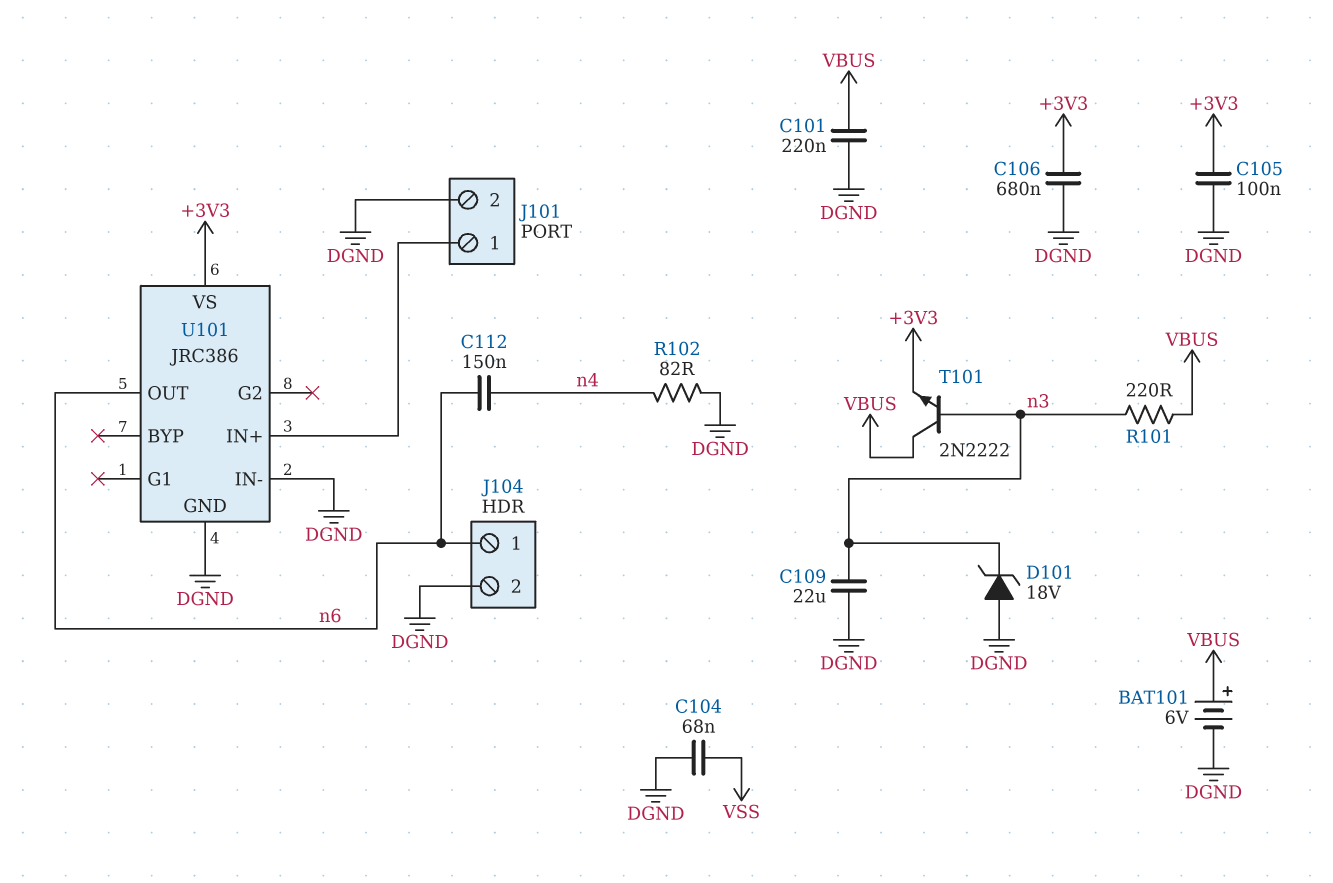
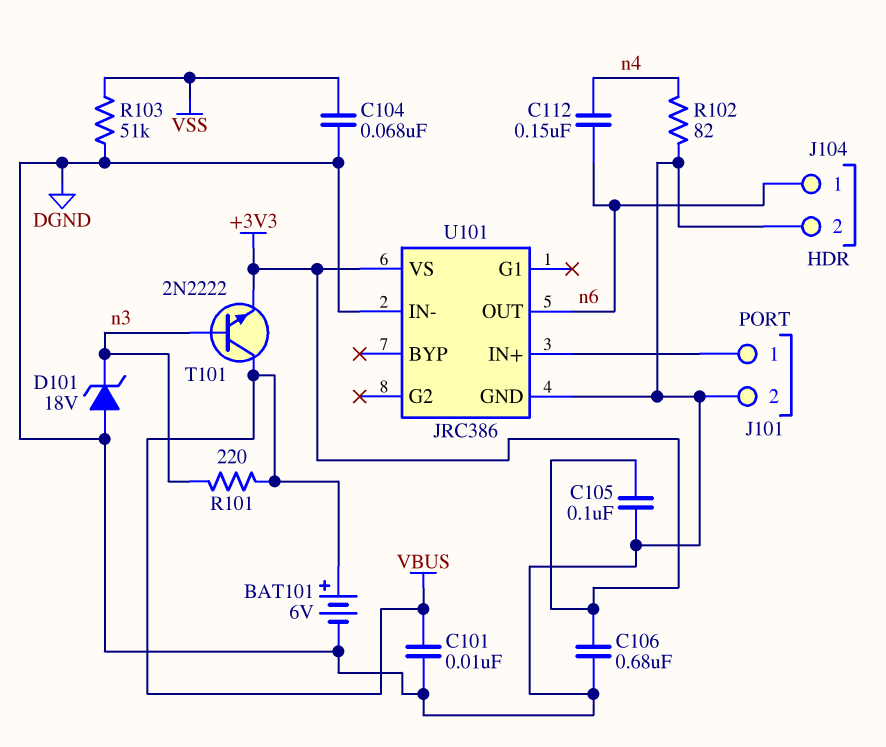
C101: 220nF (DGND, VBUS) -> 10nF (DGND, VBUS)
C109: 22uF (DGND, n3) -> none
R103: none -> 51k (DGND, VSS)

